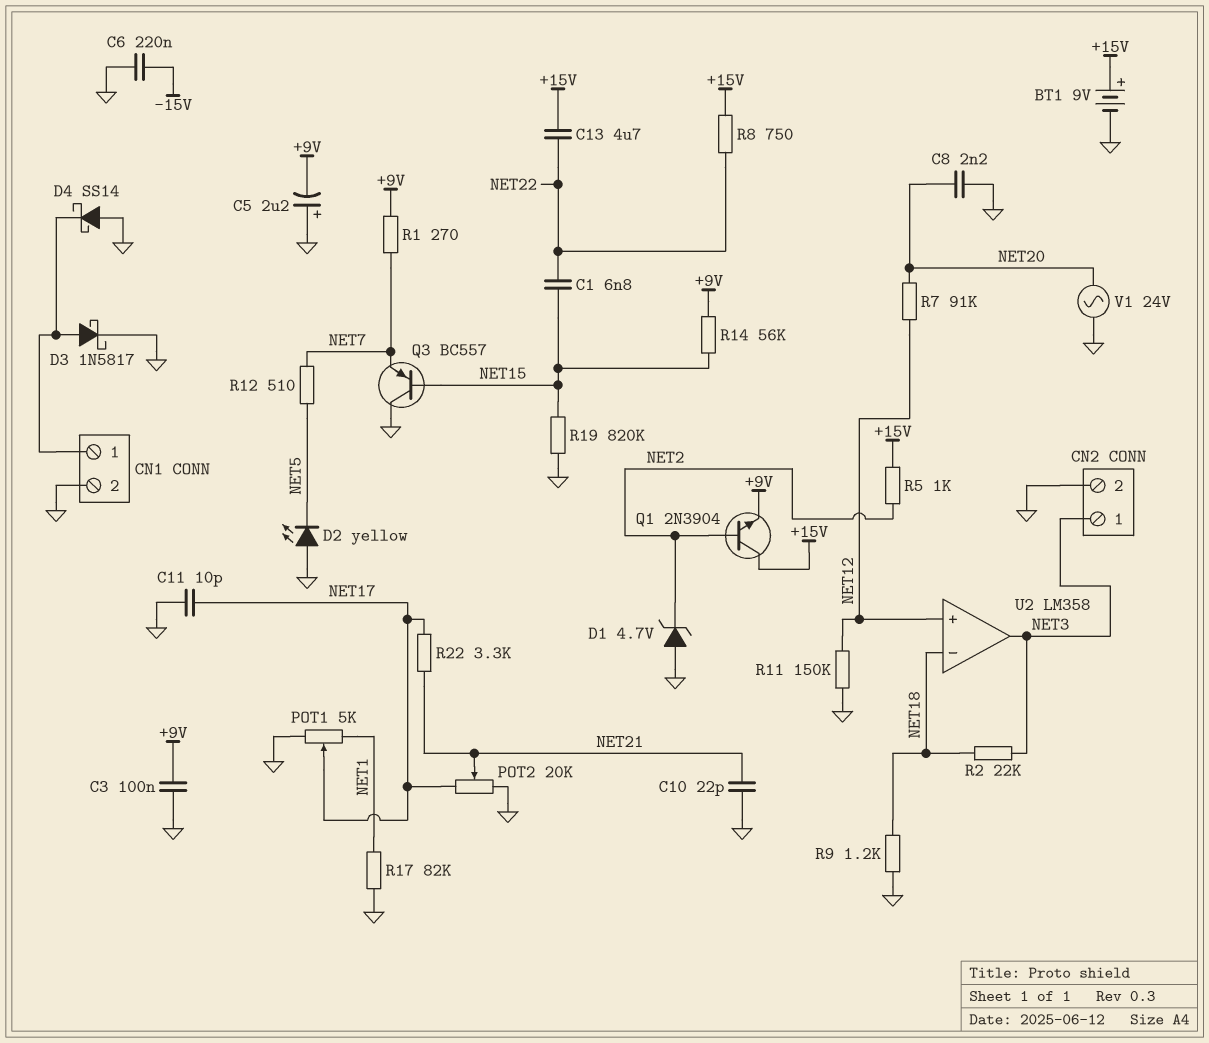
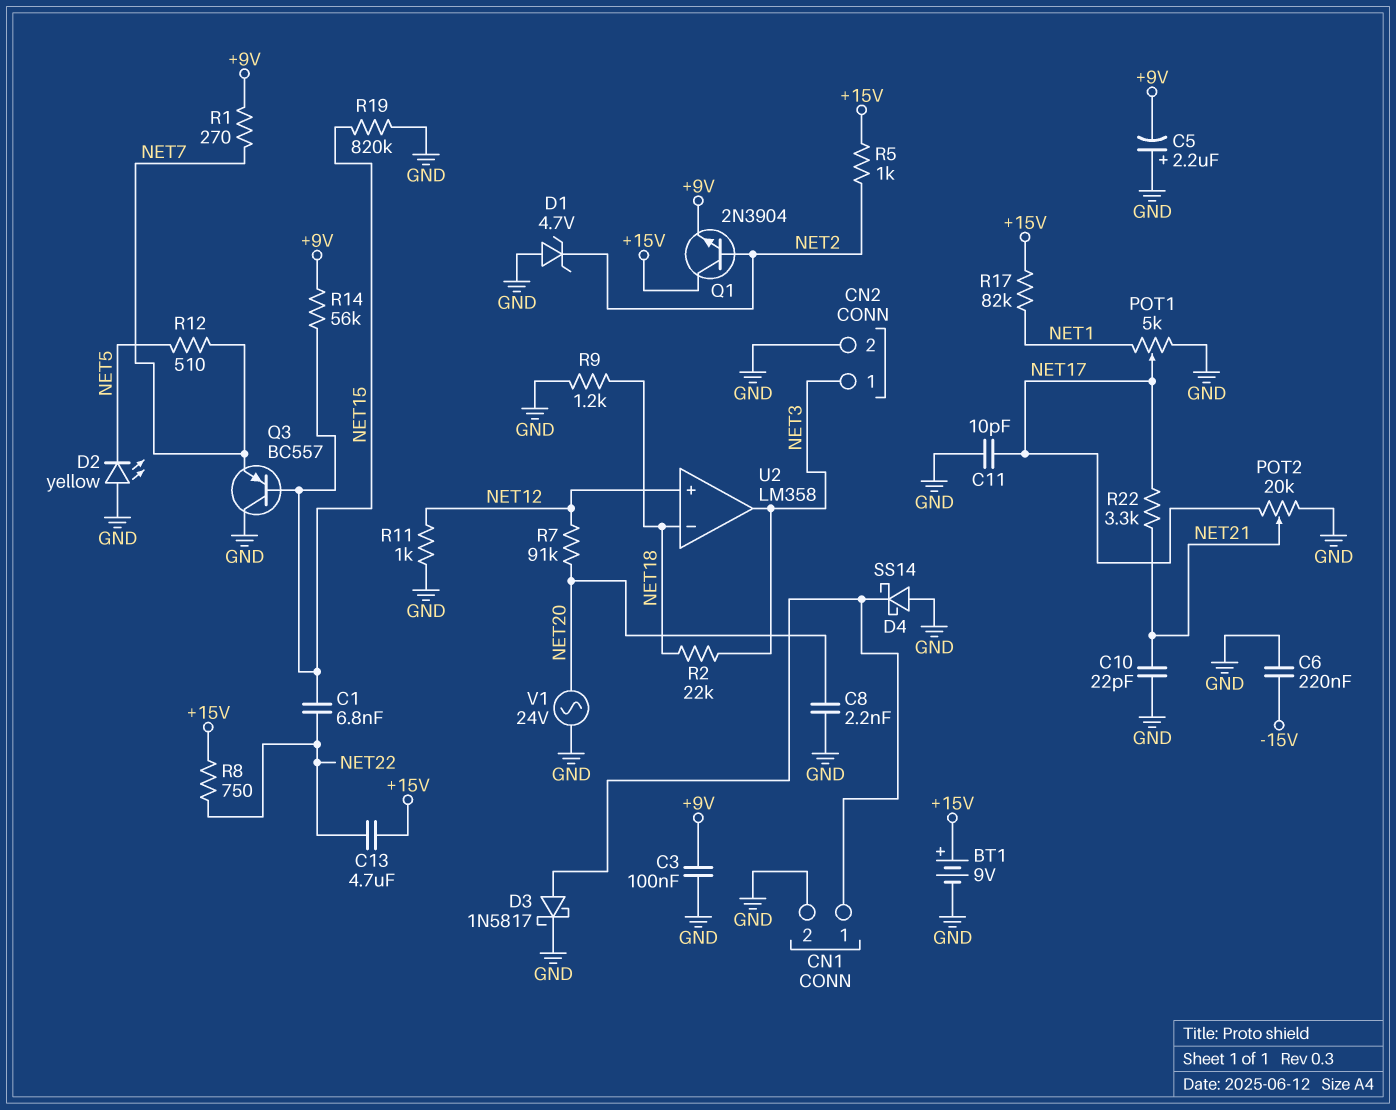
R11: 150k (GND, NET12) -> 1k (GND, NET12)
R17: 82k (GND, NET1) -> 82k (+15V, NET1)

